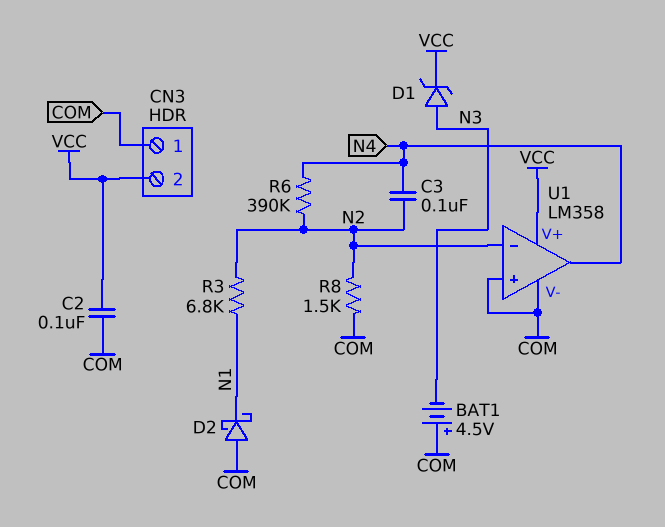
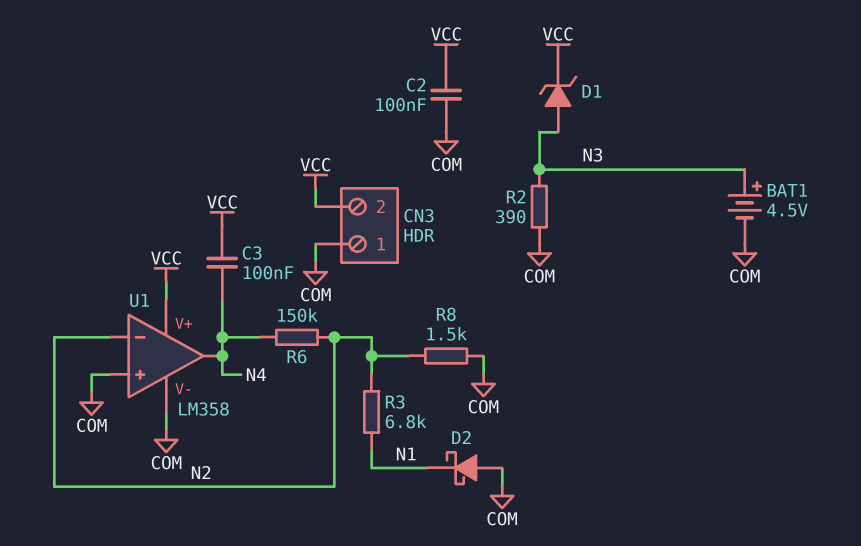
BAT1: 4.5V (plus COM, minus N3) -> 4.5V (plus N3, minus COM)
C3: 100nF (N2, N4) -> 100nF (N4, VCC)
R2: none -> 390 (COM, N3)
R6: 390k (N2, N4) -> 150k (N2, N4)

